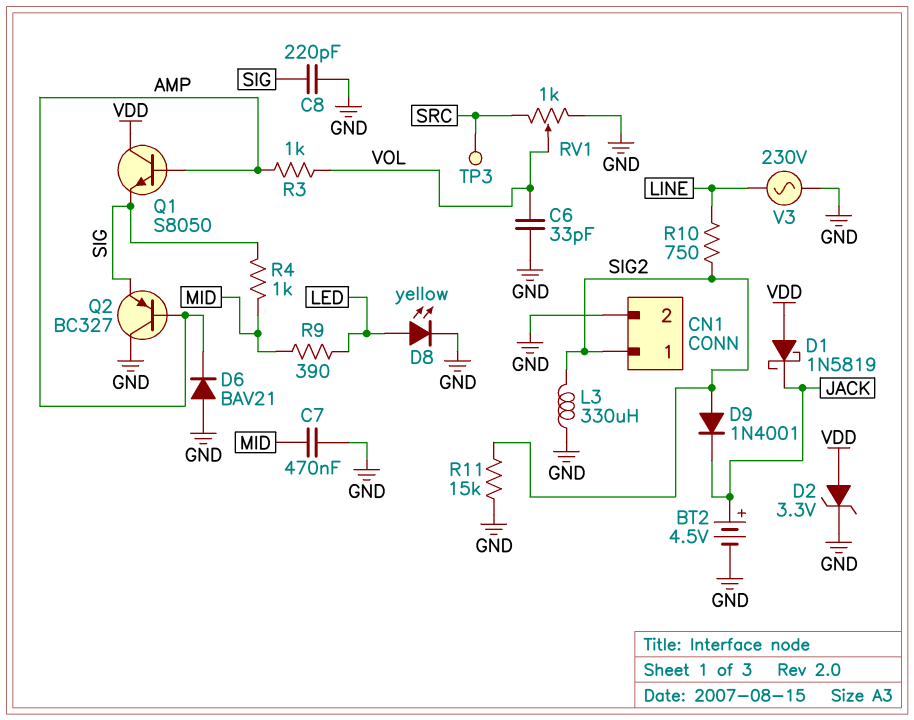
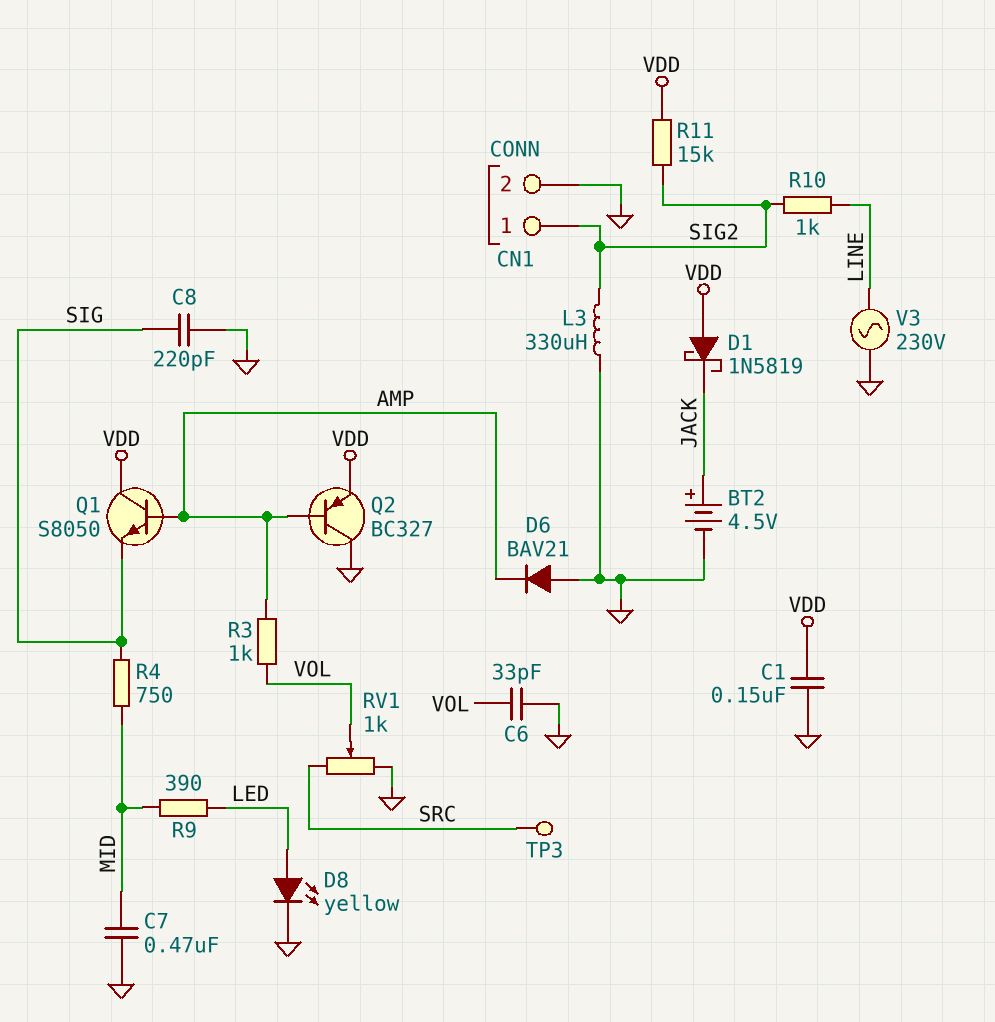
C1: none -> 150nF (GND, VDD)
D2: zener 3.3V (A VDD, K GND) -> none
D9: diode 1N4001 (A SIG2, K JACK) -> none
Q2: PNP BC327 (B AMP, C GND, E SIG) -> PNP BC327 (B AMP, C GND, E VDD)
R4: 1k (MID, SIG) -> 750 (MID, SIG)
R10: 750 (LINE, SIG2) -> 1k (LINE, SIG2)
R11: 15k (GND, SIG2) -> 15k (SIG2, VDD)

